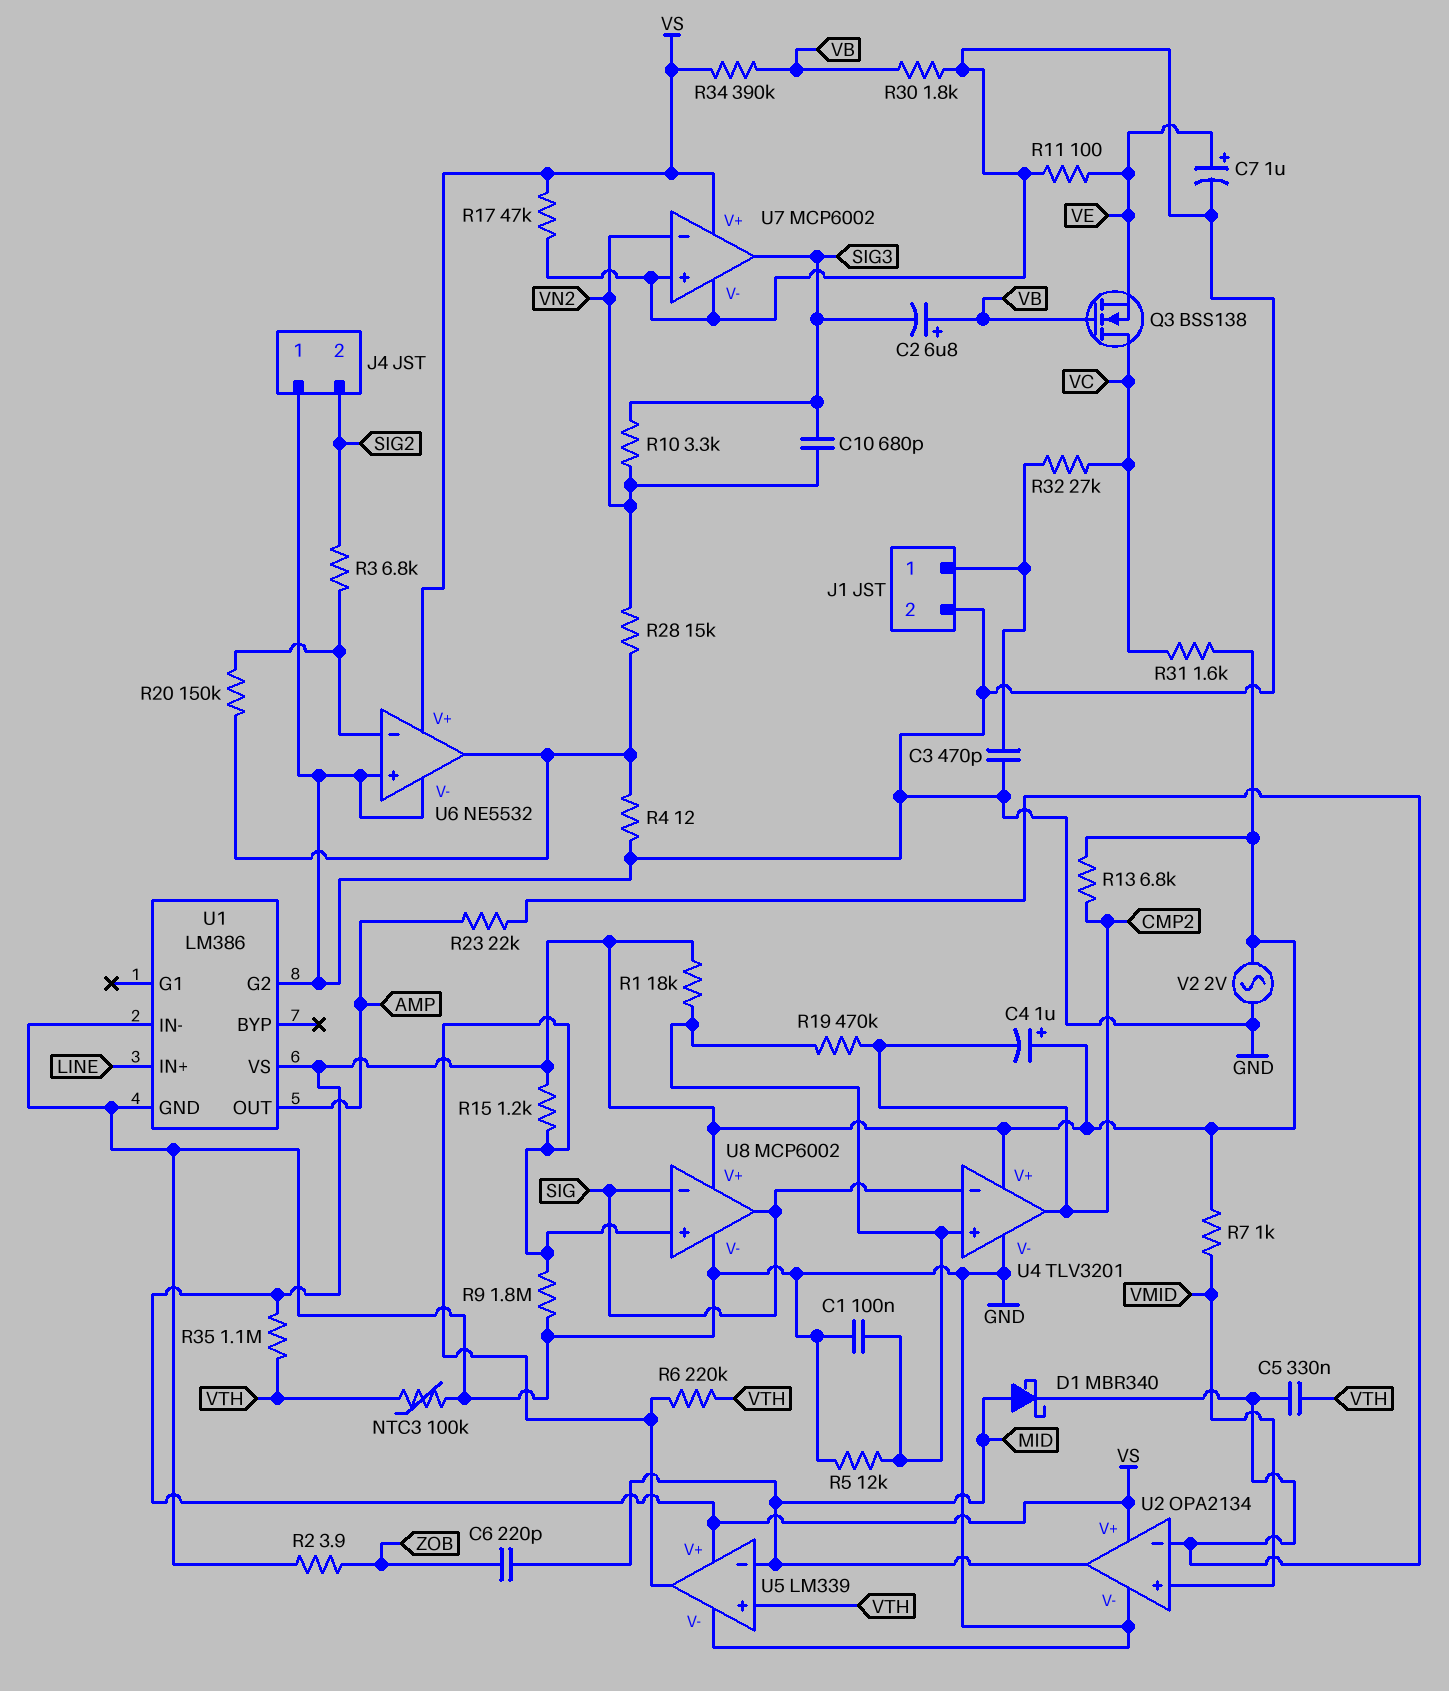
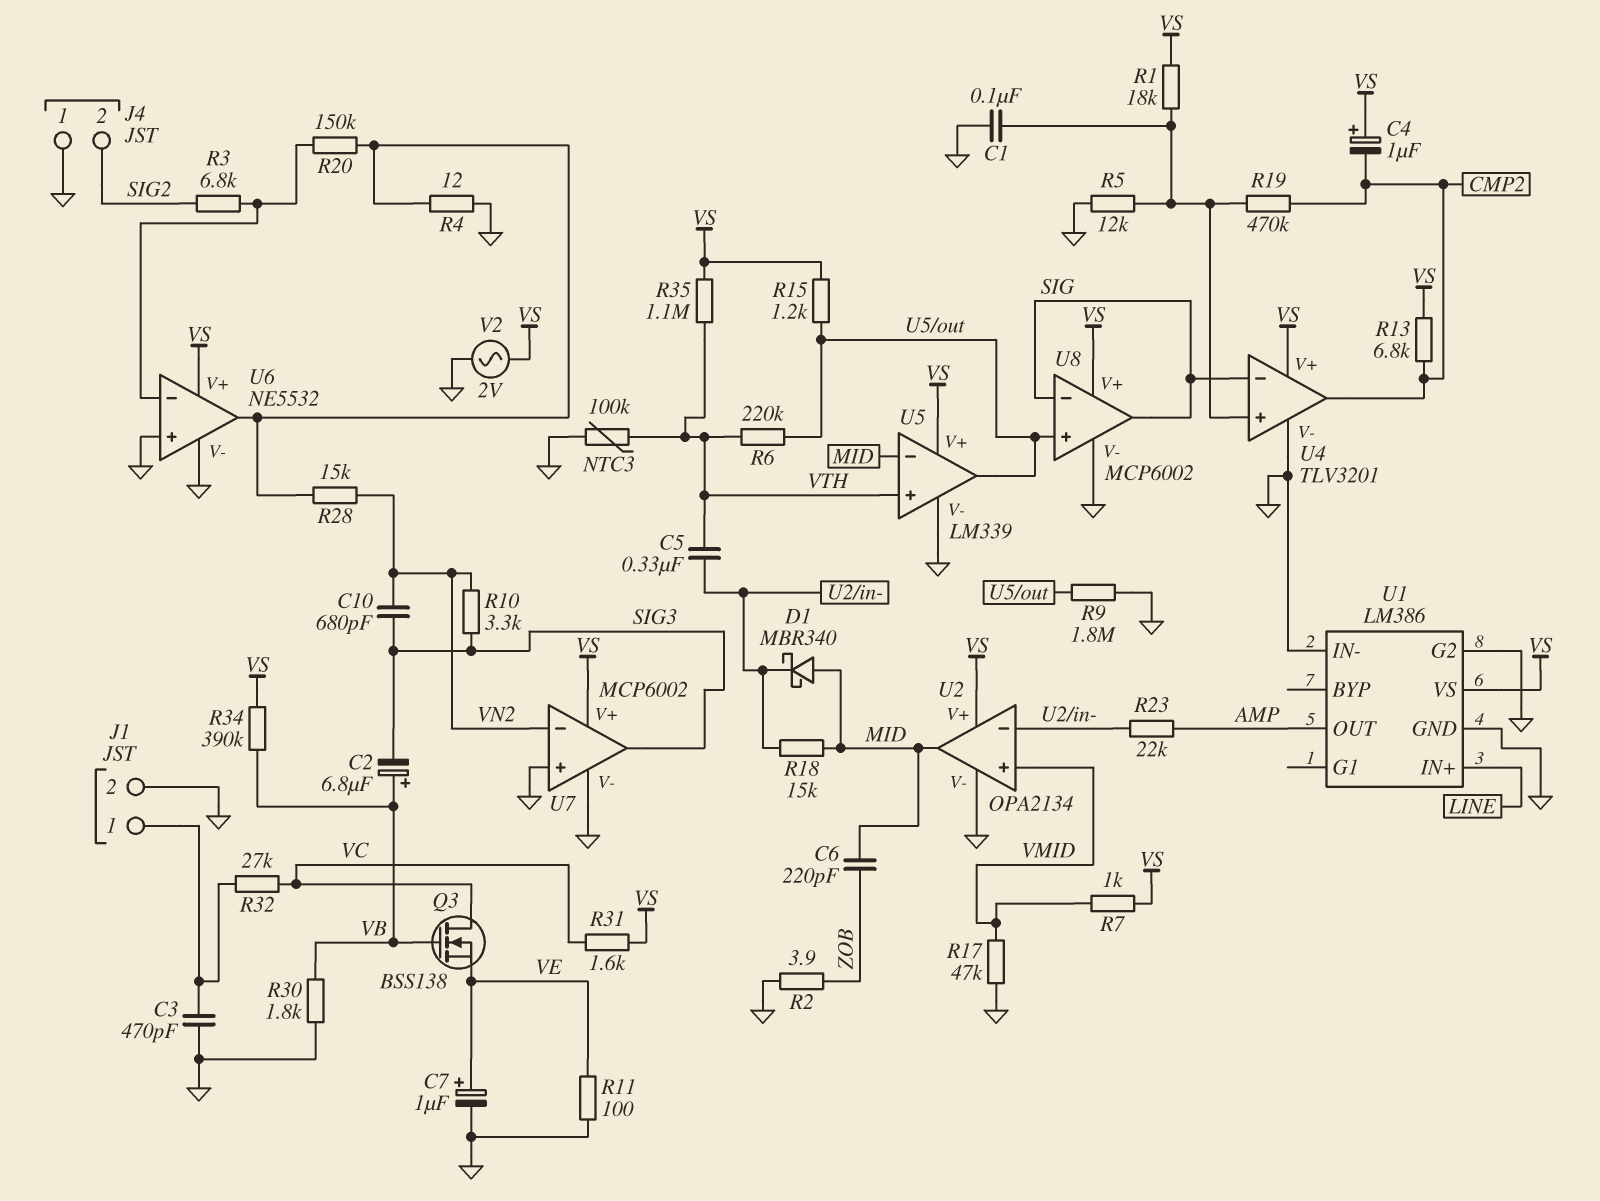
R17: 47k (GND, VS) -> 47k (GND, VMID)
R18: none -> 15k (MID, U2/in-)

